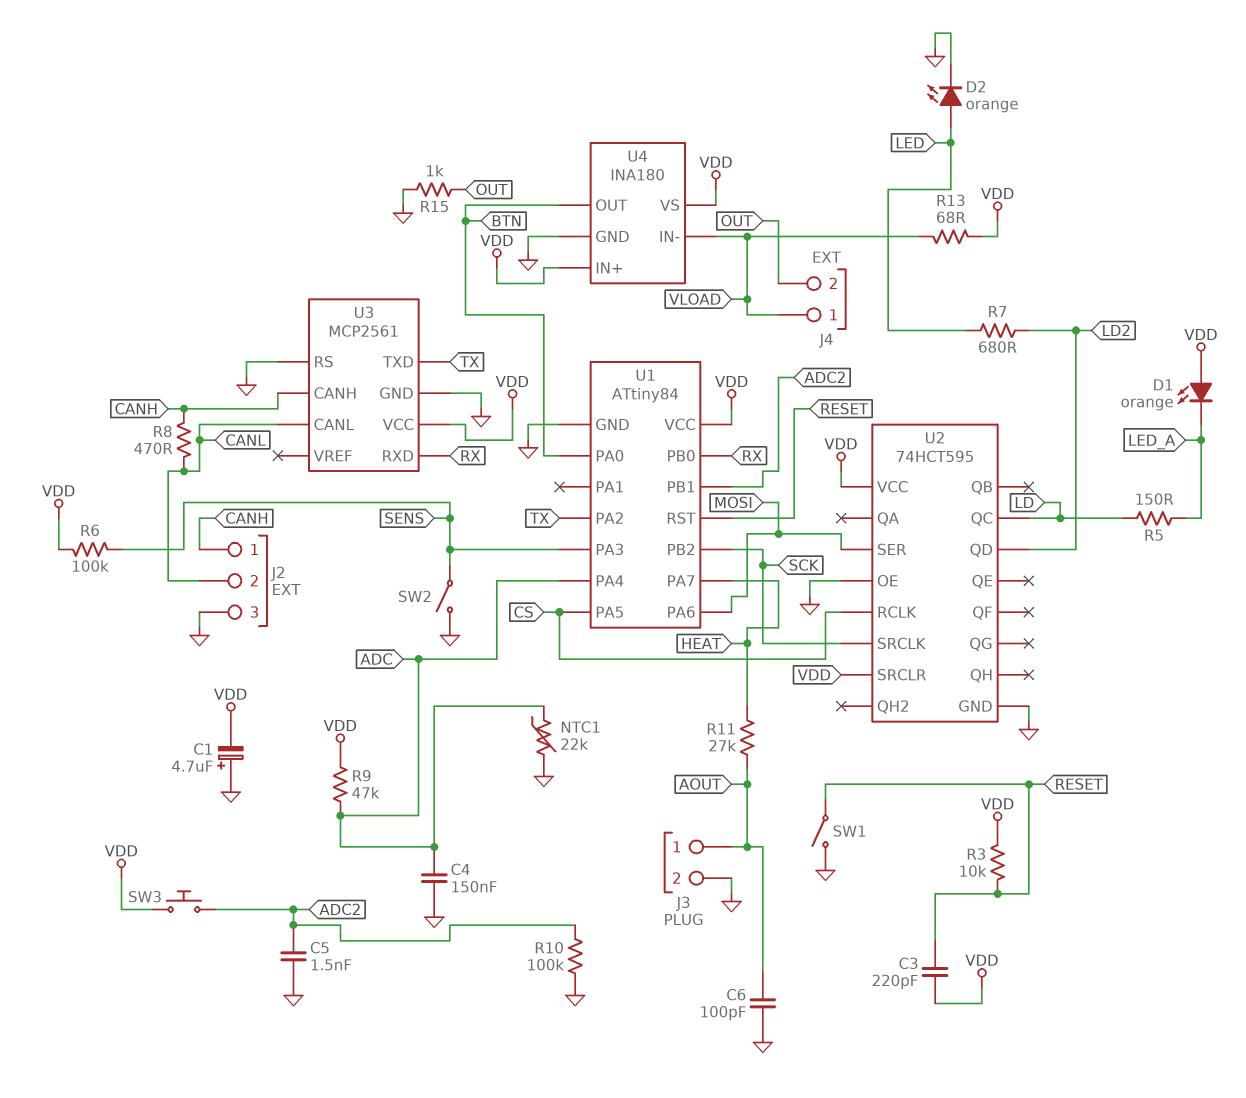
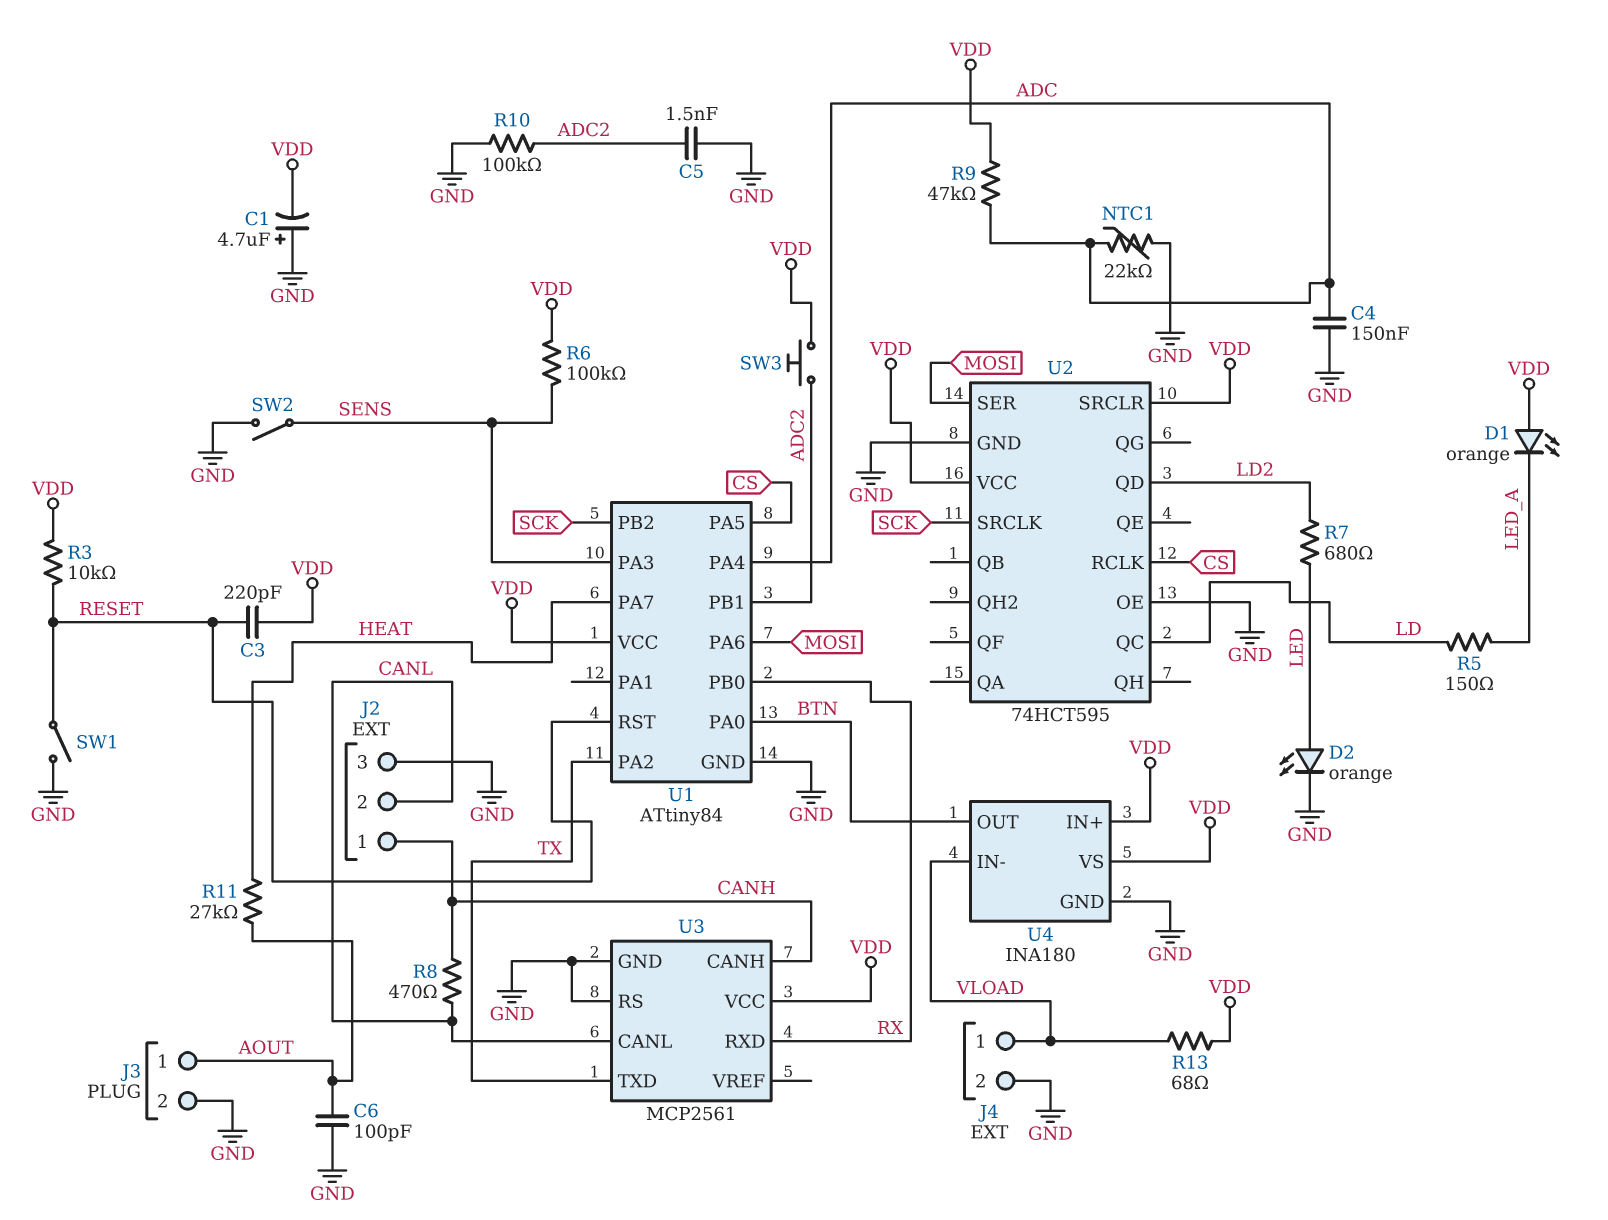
J4 pin 2: OUT -> GND
R15: 1k (GND, OUT) -> none

